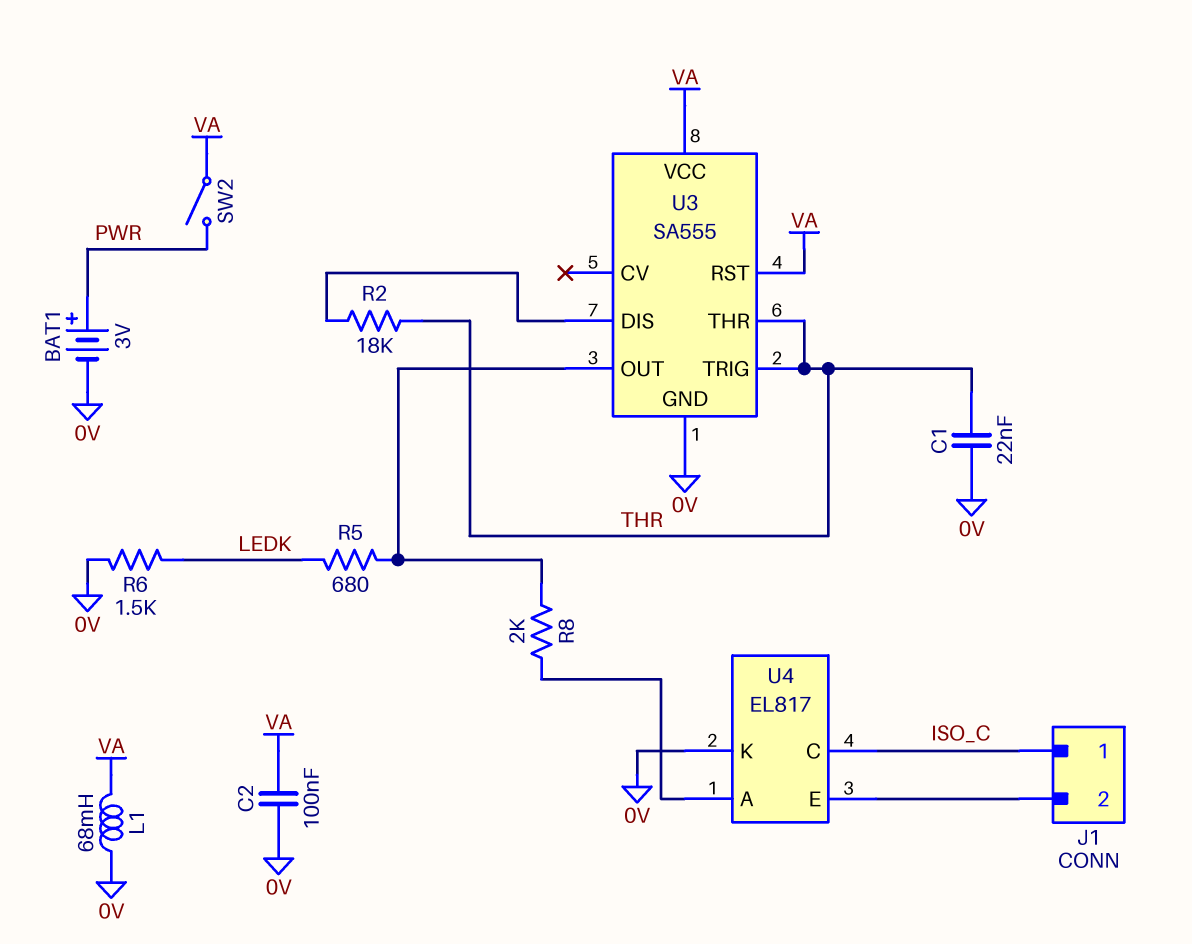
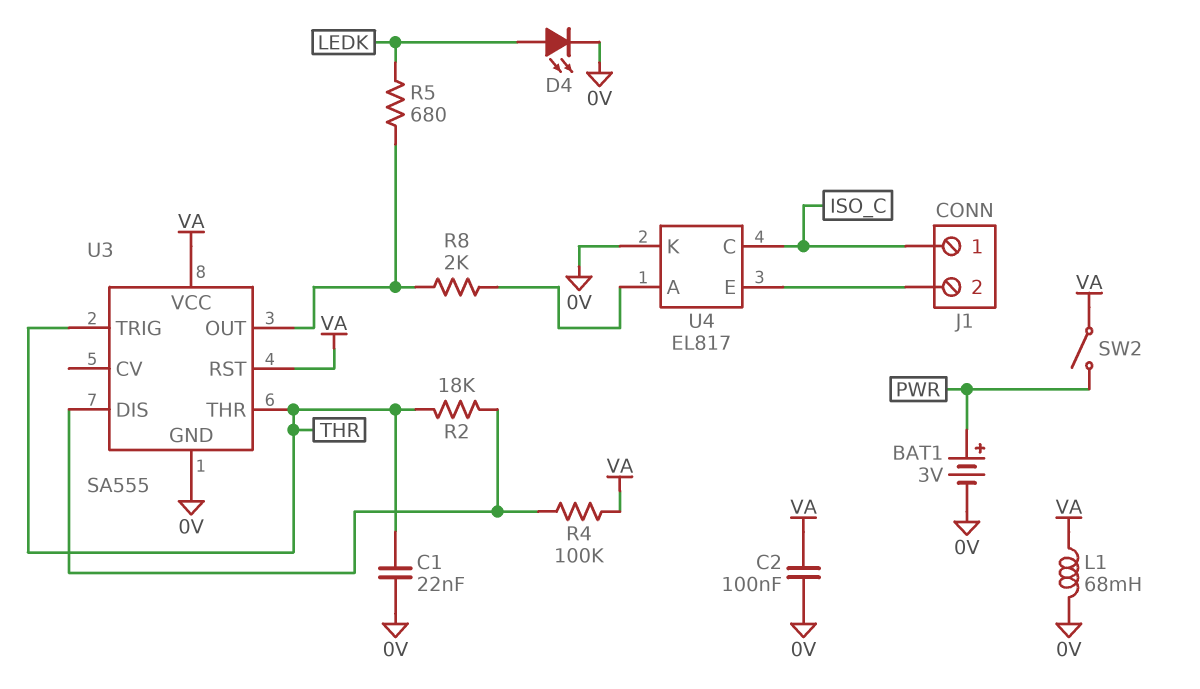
D4: none -> LED (A LEDK, K 0V)
R4: none -> 100k (U3/DIS, VA)
R6: 1.5k (0V, LEDK) -> none

